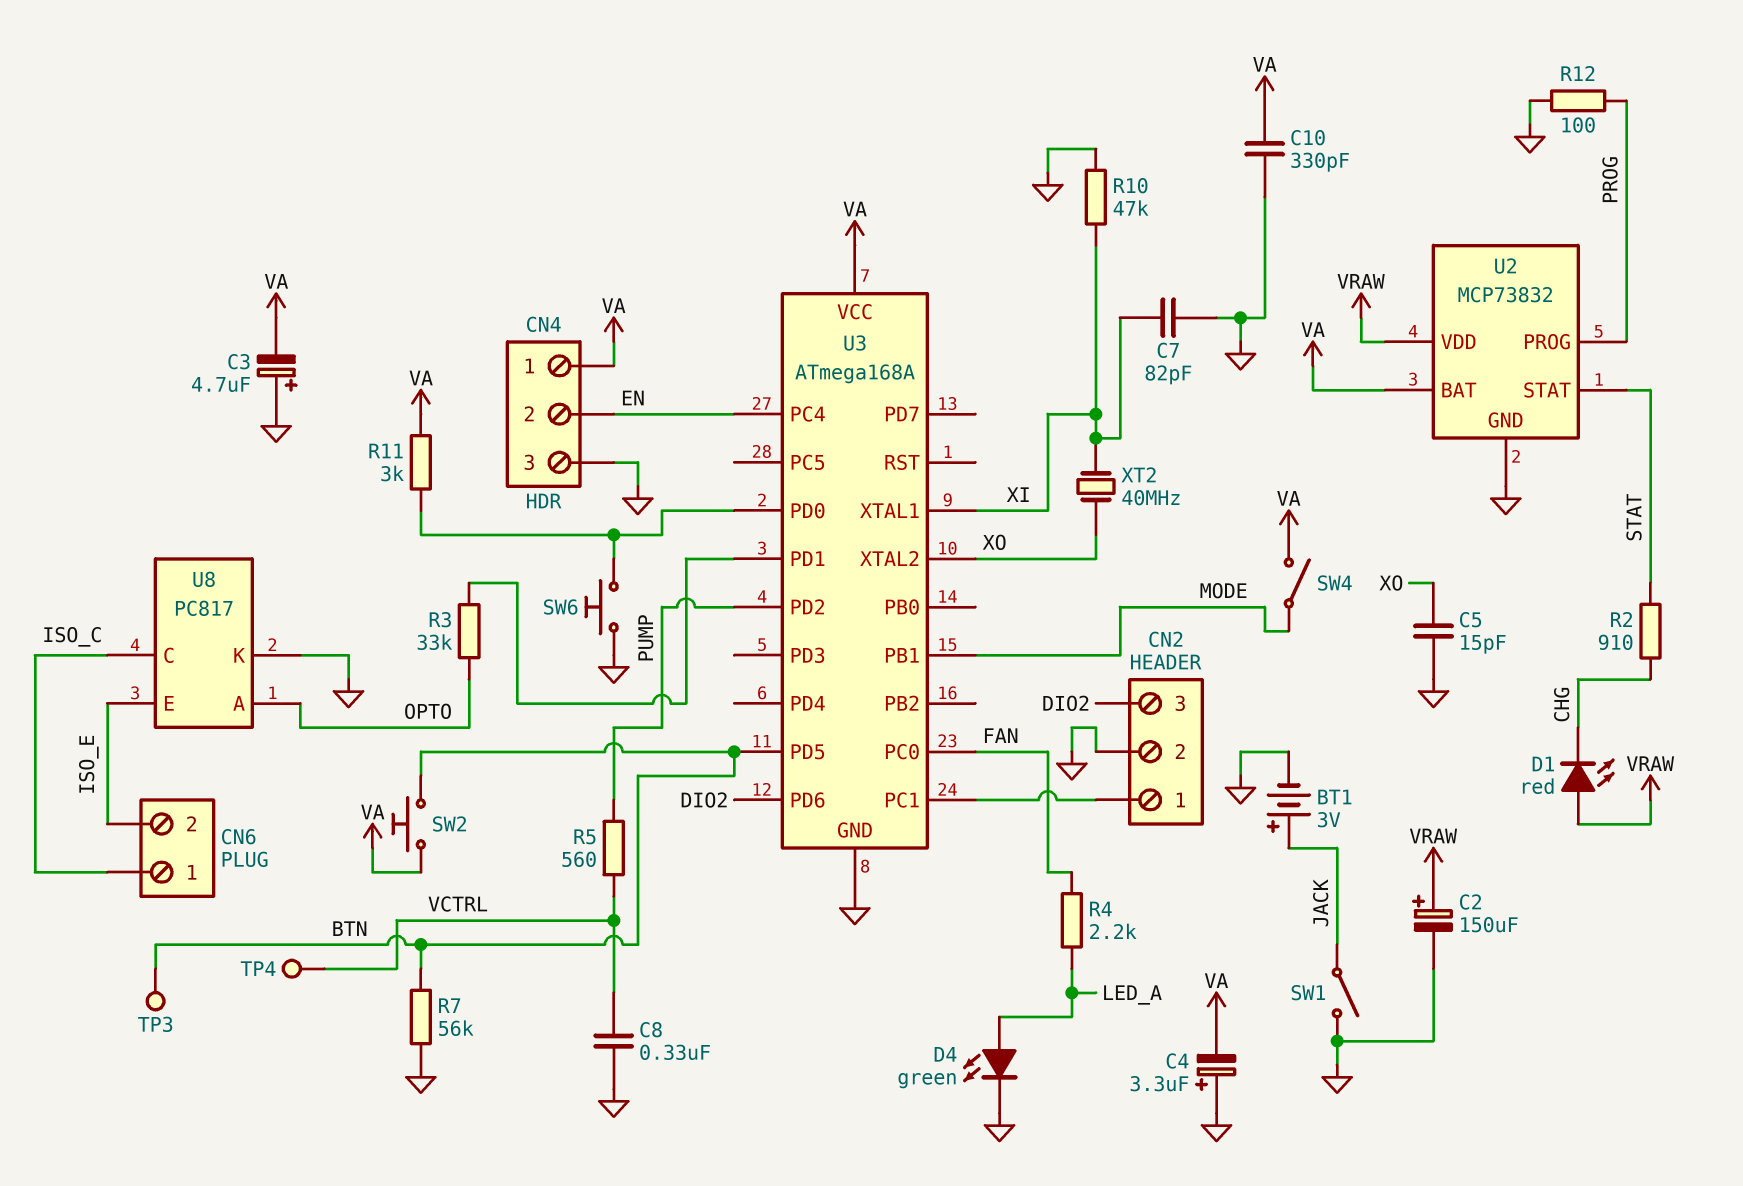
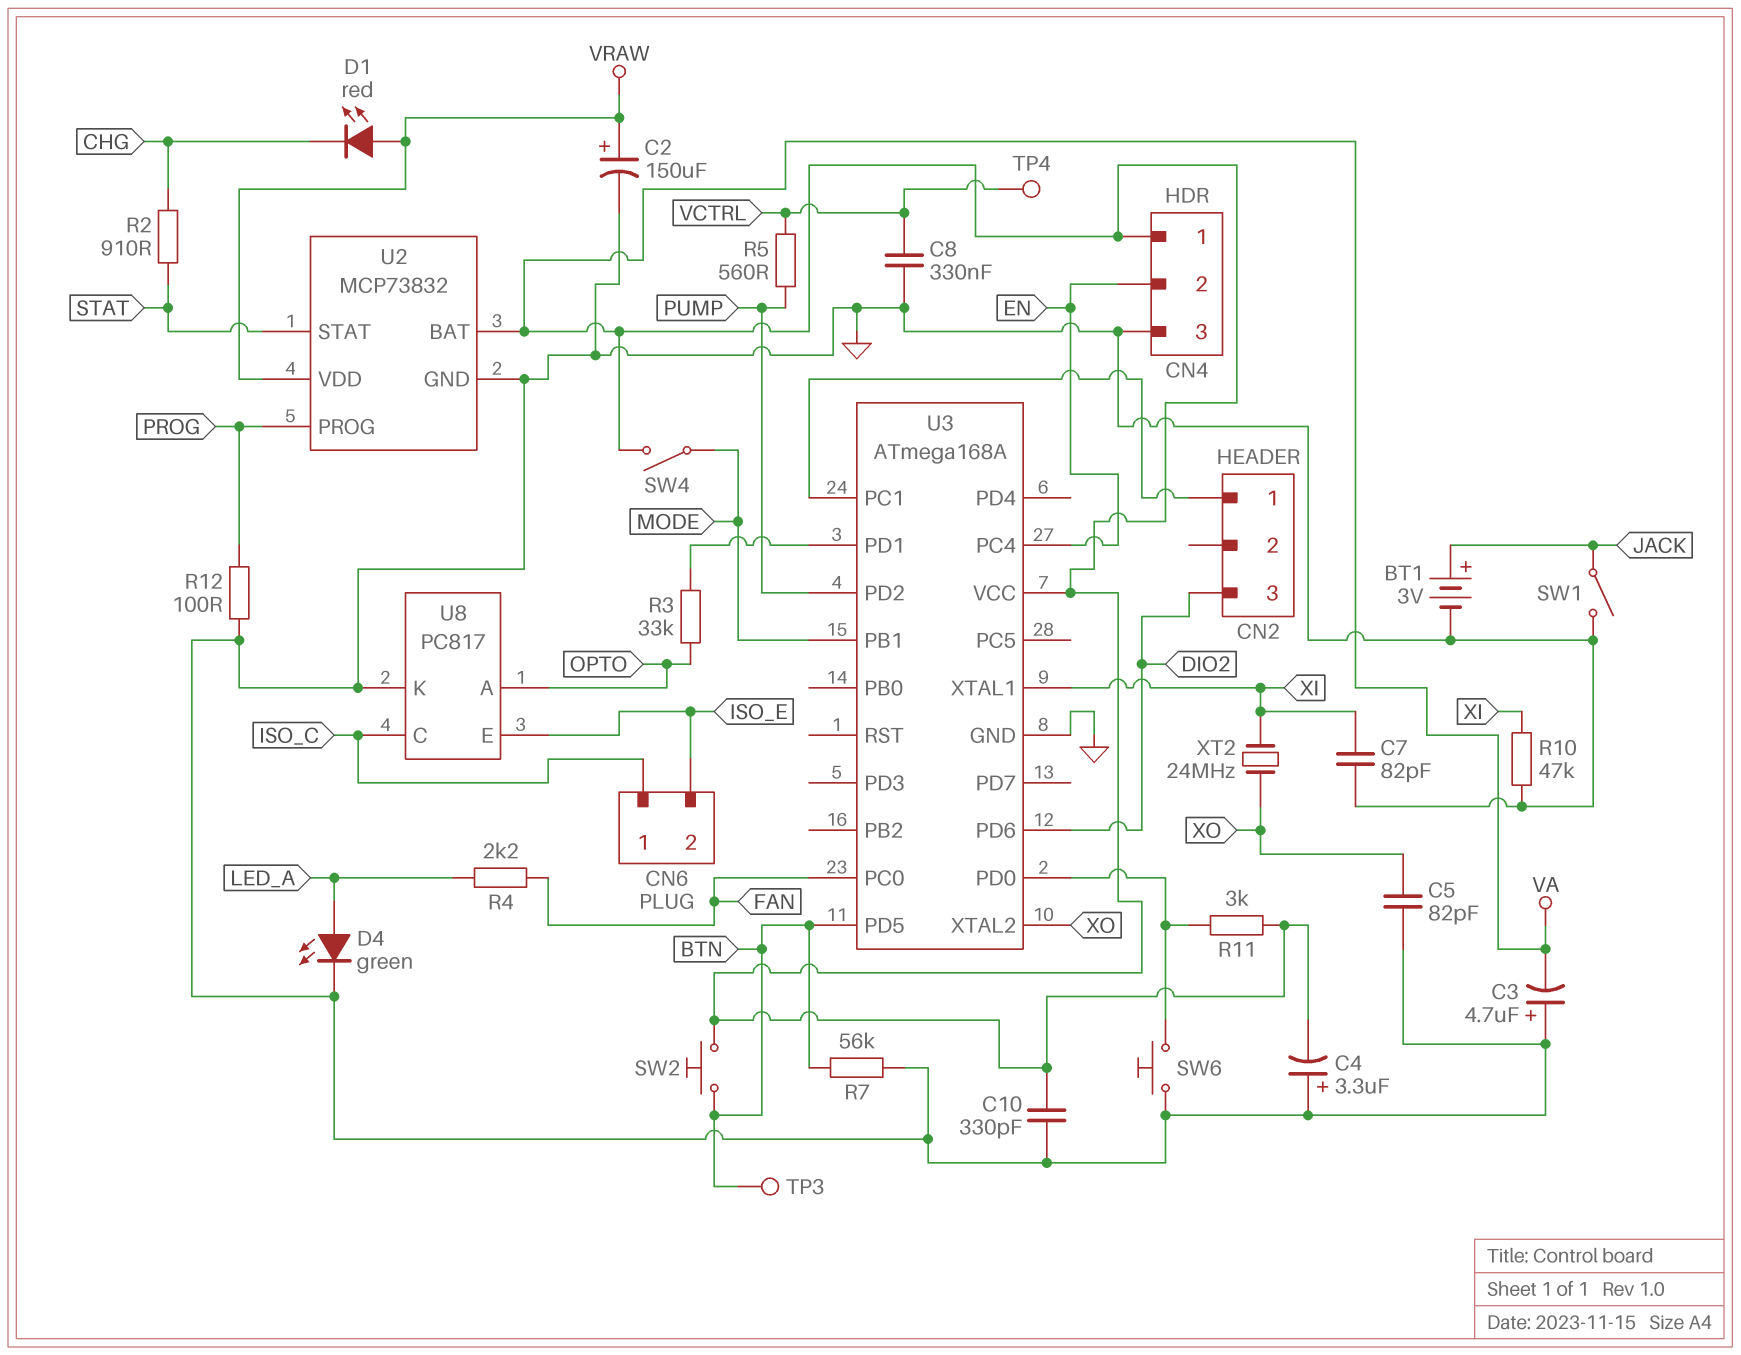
C5: 15pF (GND, XO) -> 82pF (GND, XO)
CN2 pin 2: GND -> none
XT2: 40MHz (XI, XO) -> 24MHz (XI, XO)

